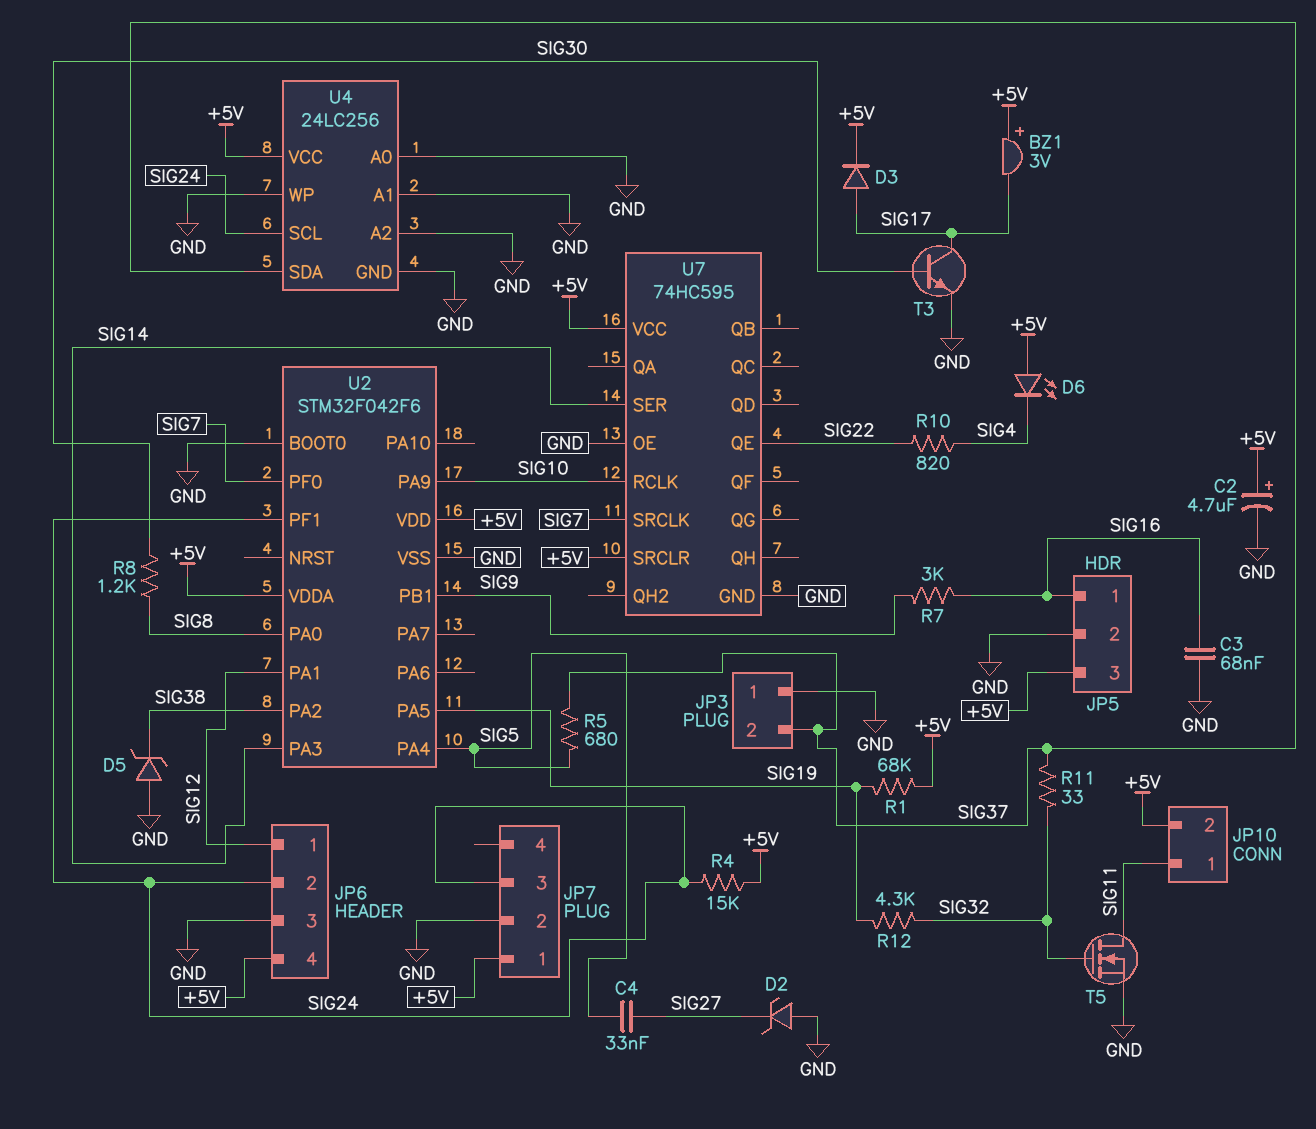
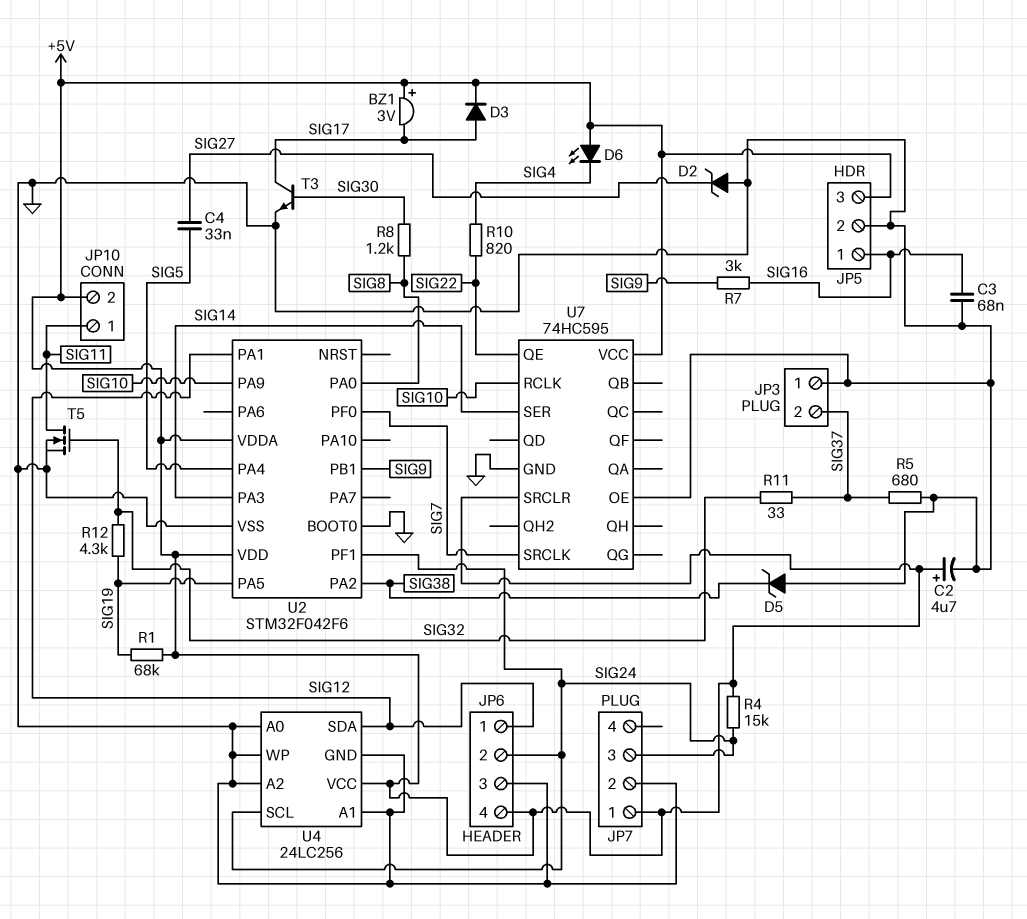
R5: 680 (SIG5, SIG37) -> 680 (GND, SIG37)
U4 pin SDA: SIG37 -> SIG12

